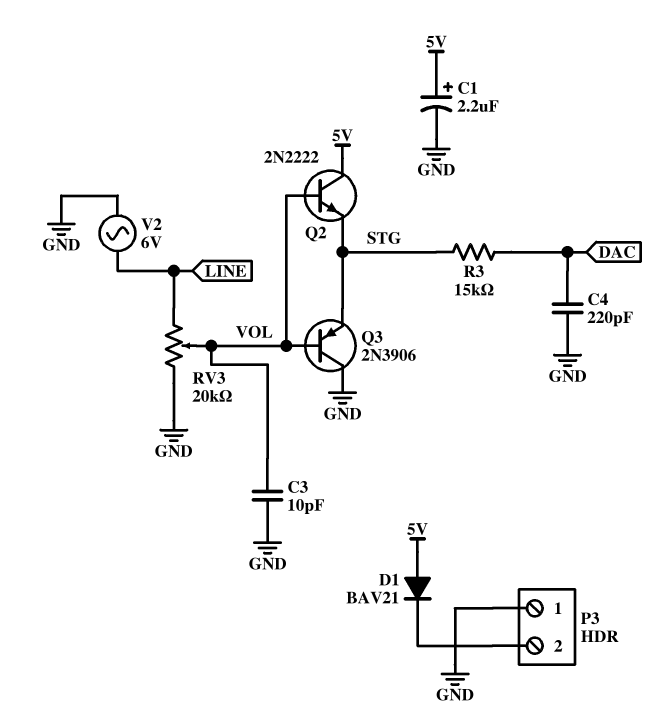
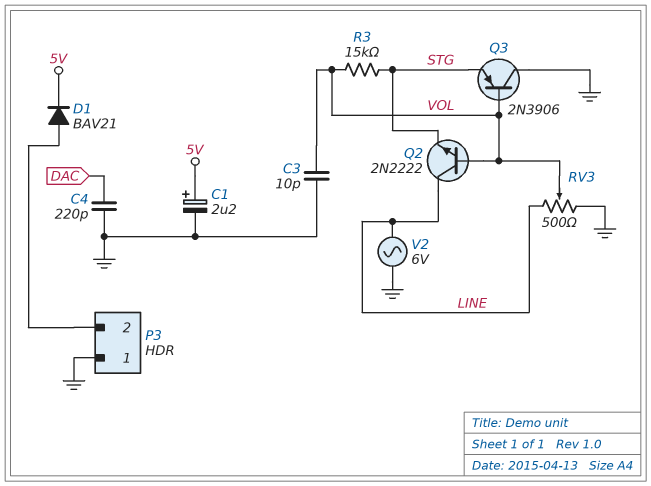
D1: diode BAV21 (A 5V, K P3/2) -> diode BAV21 (A P3/2, K 5V)
Q2: NPN 2N2222 (B VOL, C 5V, E STG) -> NPN 2N2222 (B VOL, C LINE, E STG)
R3: 15k (DAC, STG) -> 15k (STG, VOL)
RV3: 20k (GND, LINE, wiper VOL) -> 500 (GND, LINE, wiper VOL)

